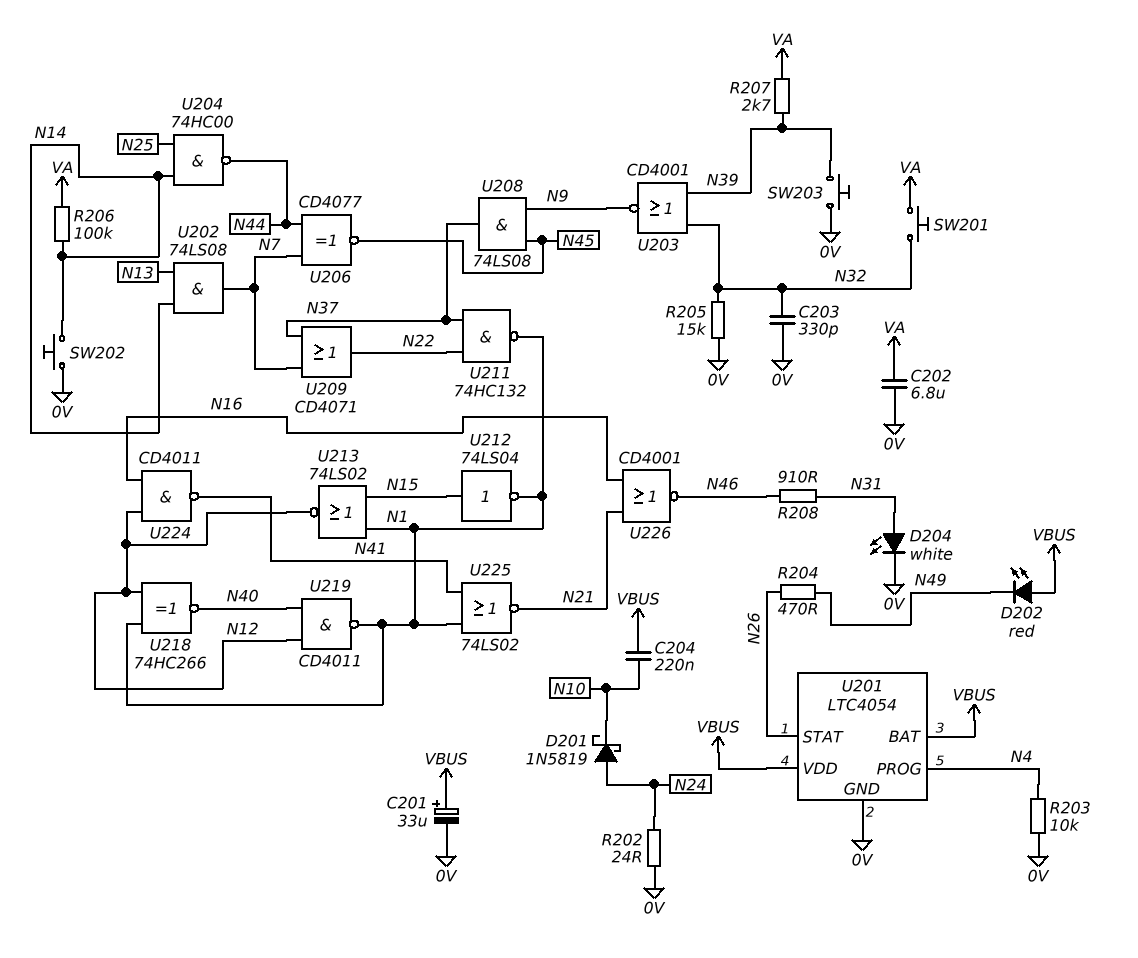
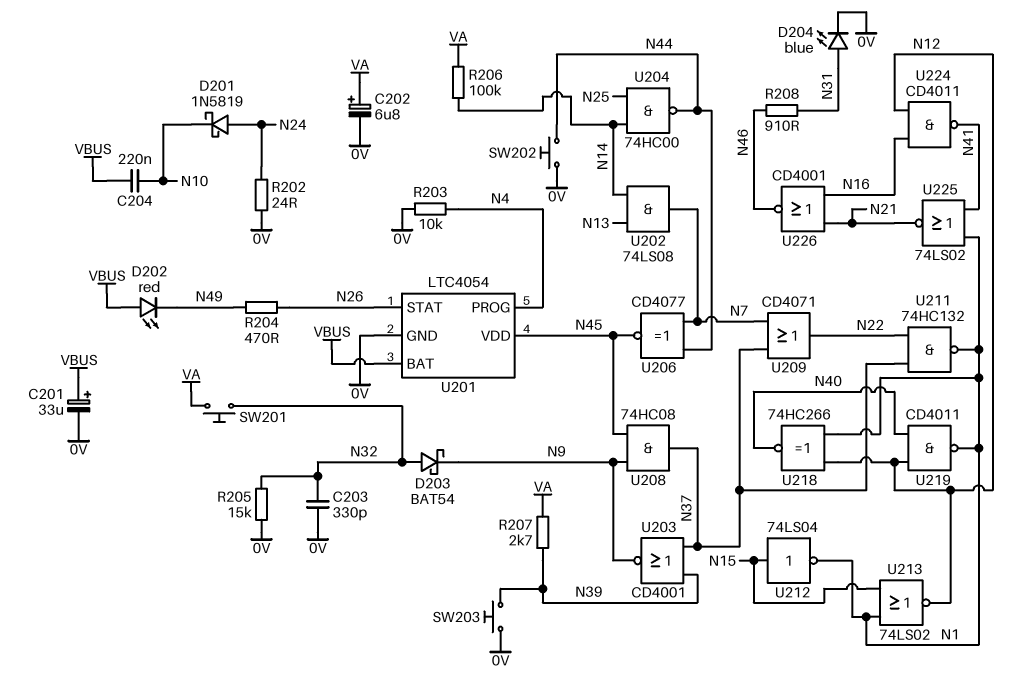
C202: 6.8uF (0V, VA) -> 6.8uF (plus VA, minus 0V)
D203: none -> schottky BAT54 (A N32, K N9)
D204: LED white (A N31, K 0V) -> LED blue (A N31, K 0V)
SW202: button (0V, N14) -> button (0V, N44)
U201 pin VDD: VBUS -> N45
U203: NOR CD4001 (in N32, in N39, out N9) -> NOR CD4001 (in N37, in N39, out N9)
U208: AND 74LS08 (in N9, in N45, out N37) -> AND 74HC08 (in N9, in N45, out N37)

